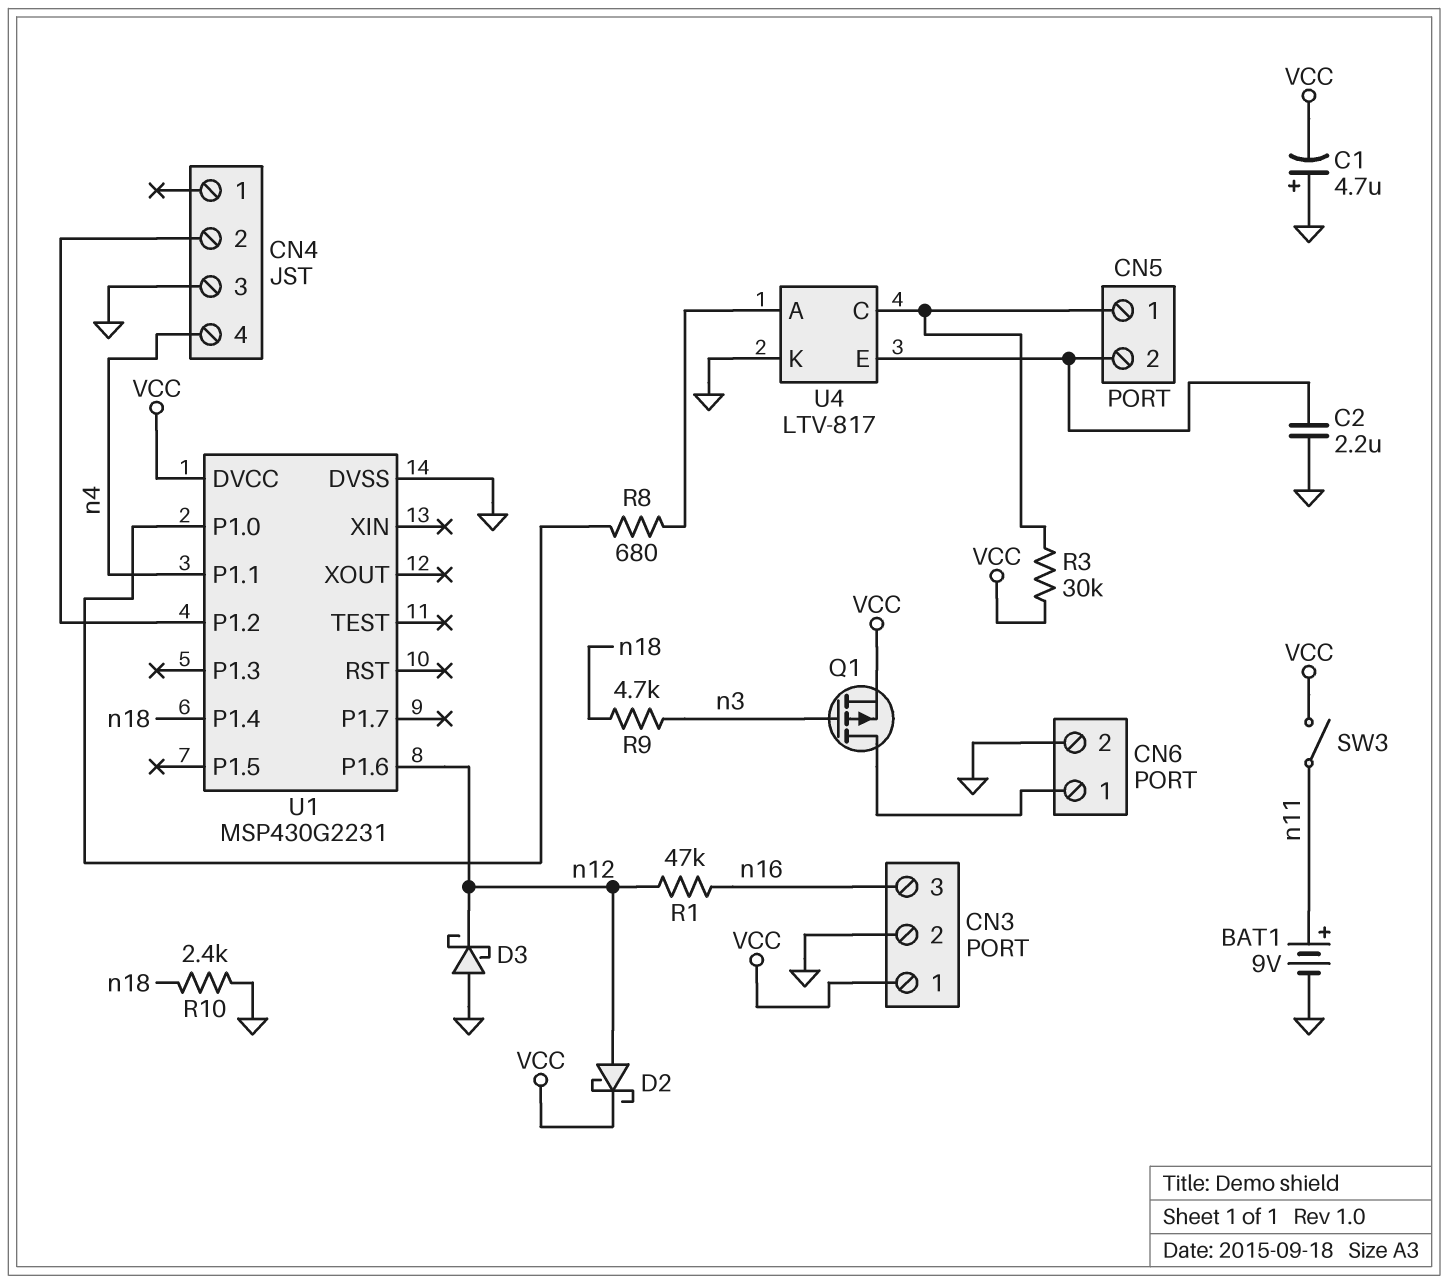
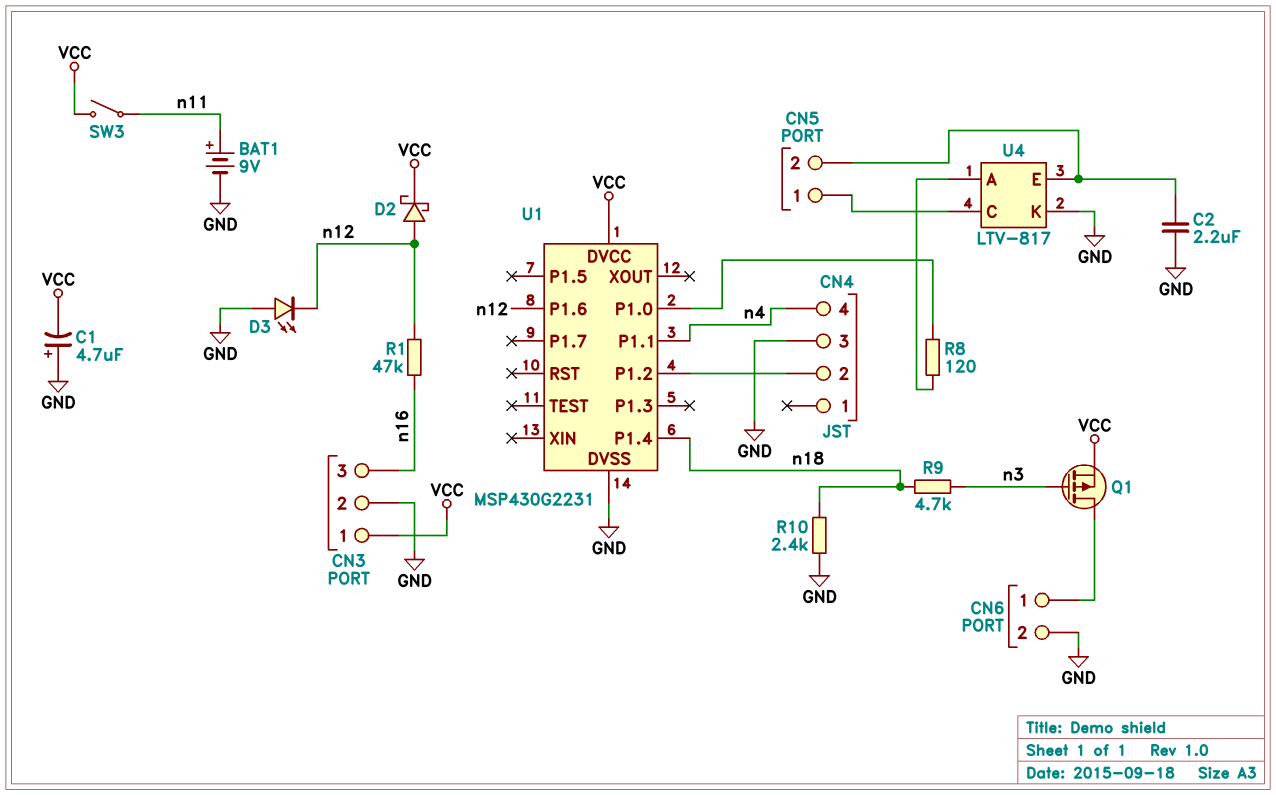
D3: schottky (A GND, K n12) -> LED (A GND, K n12)
R3: 30k (CN5/1, VCC) -> none
R8: 680 (U1/P1.0, U4/A) -> 120 (U1/P1.0, U4/A)

